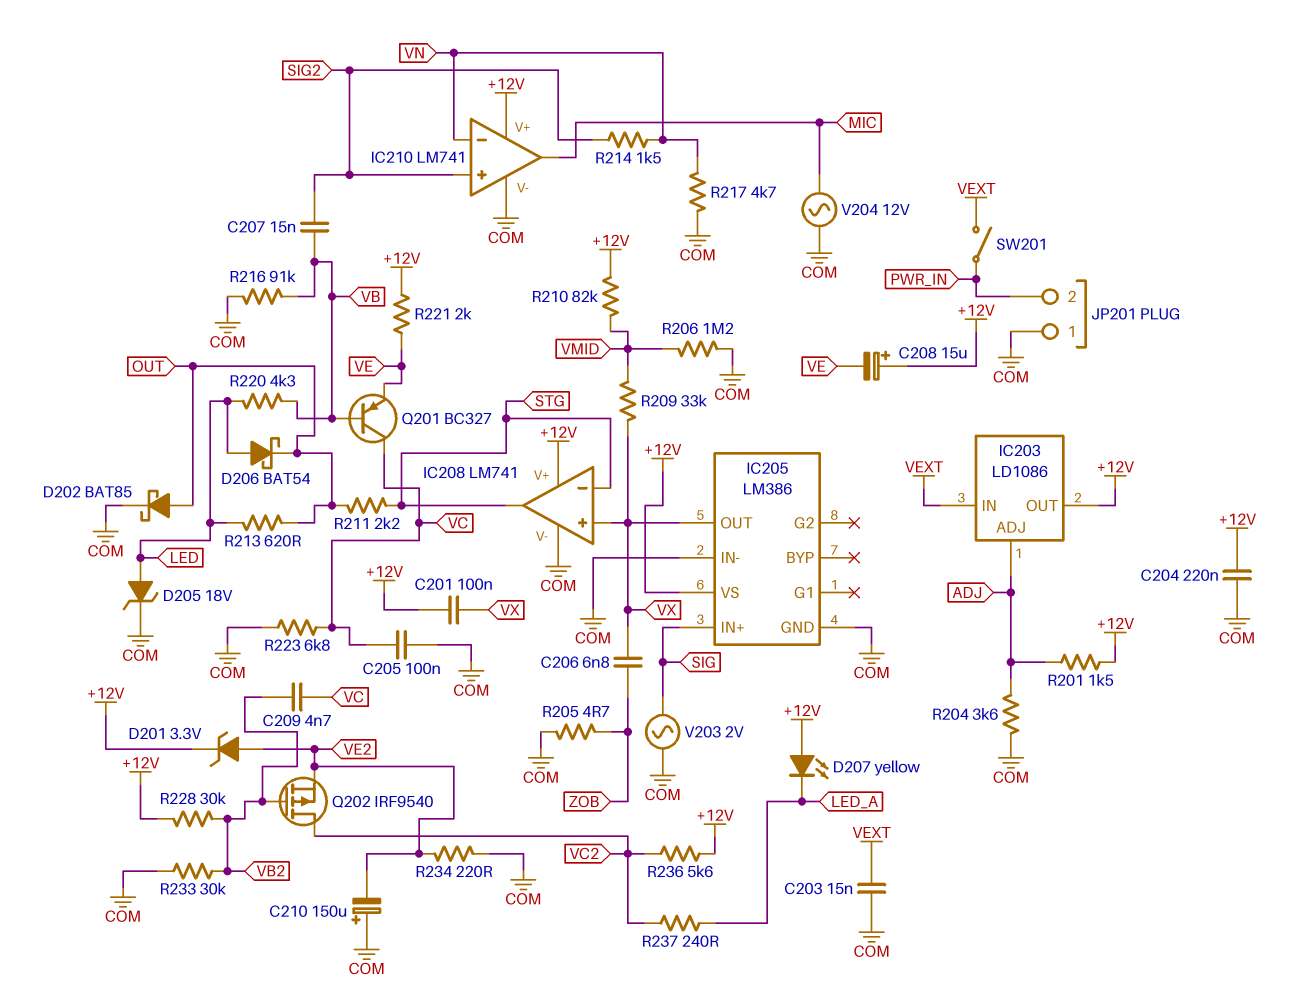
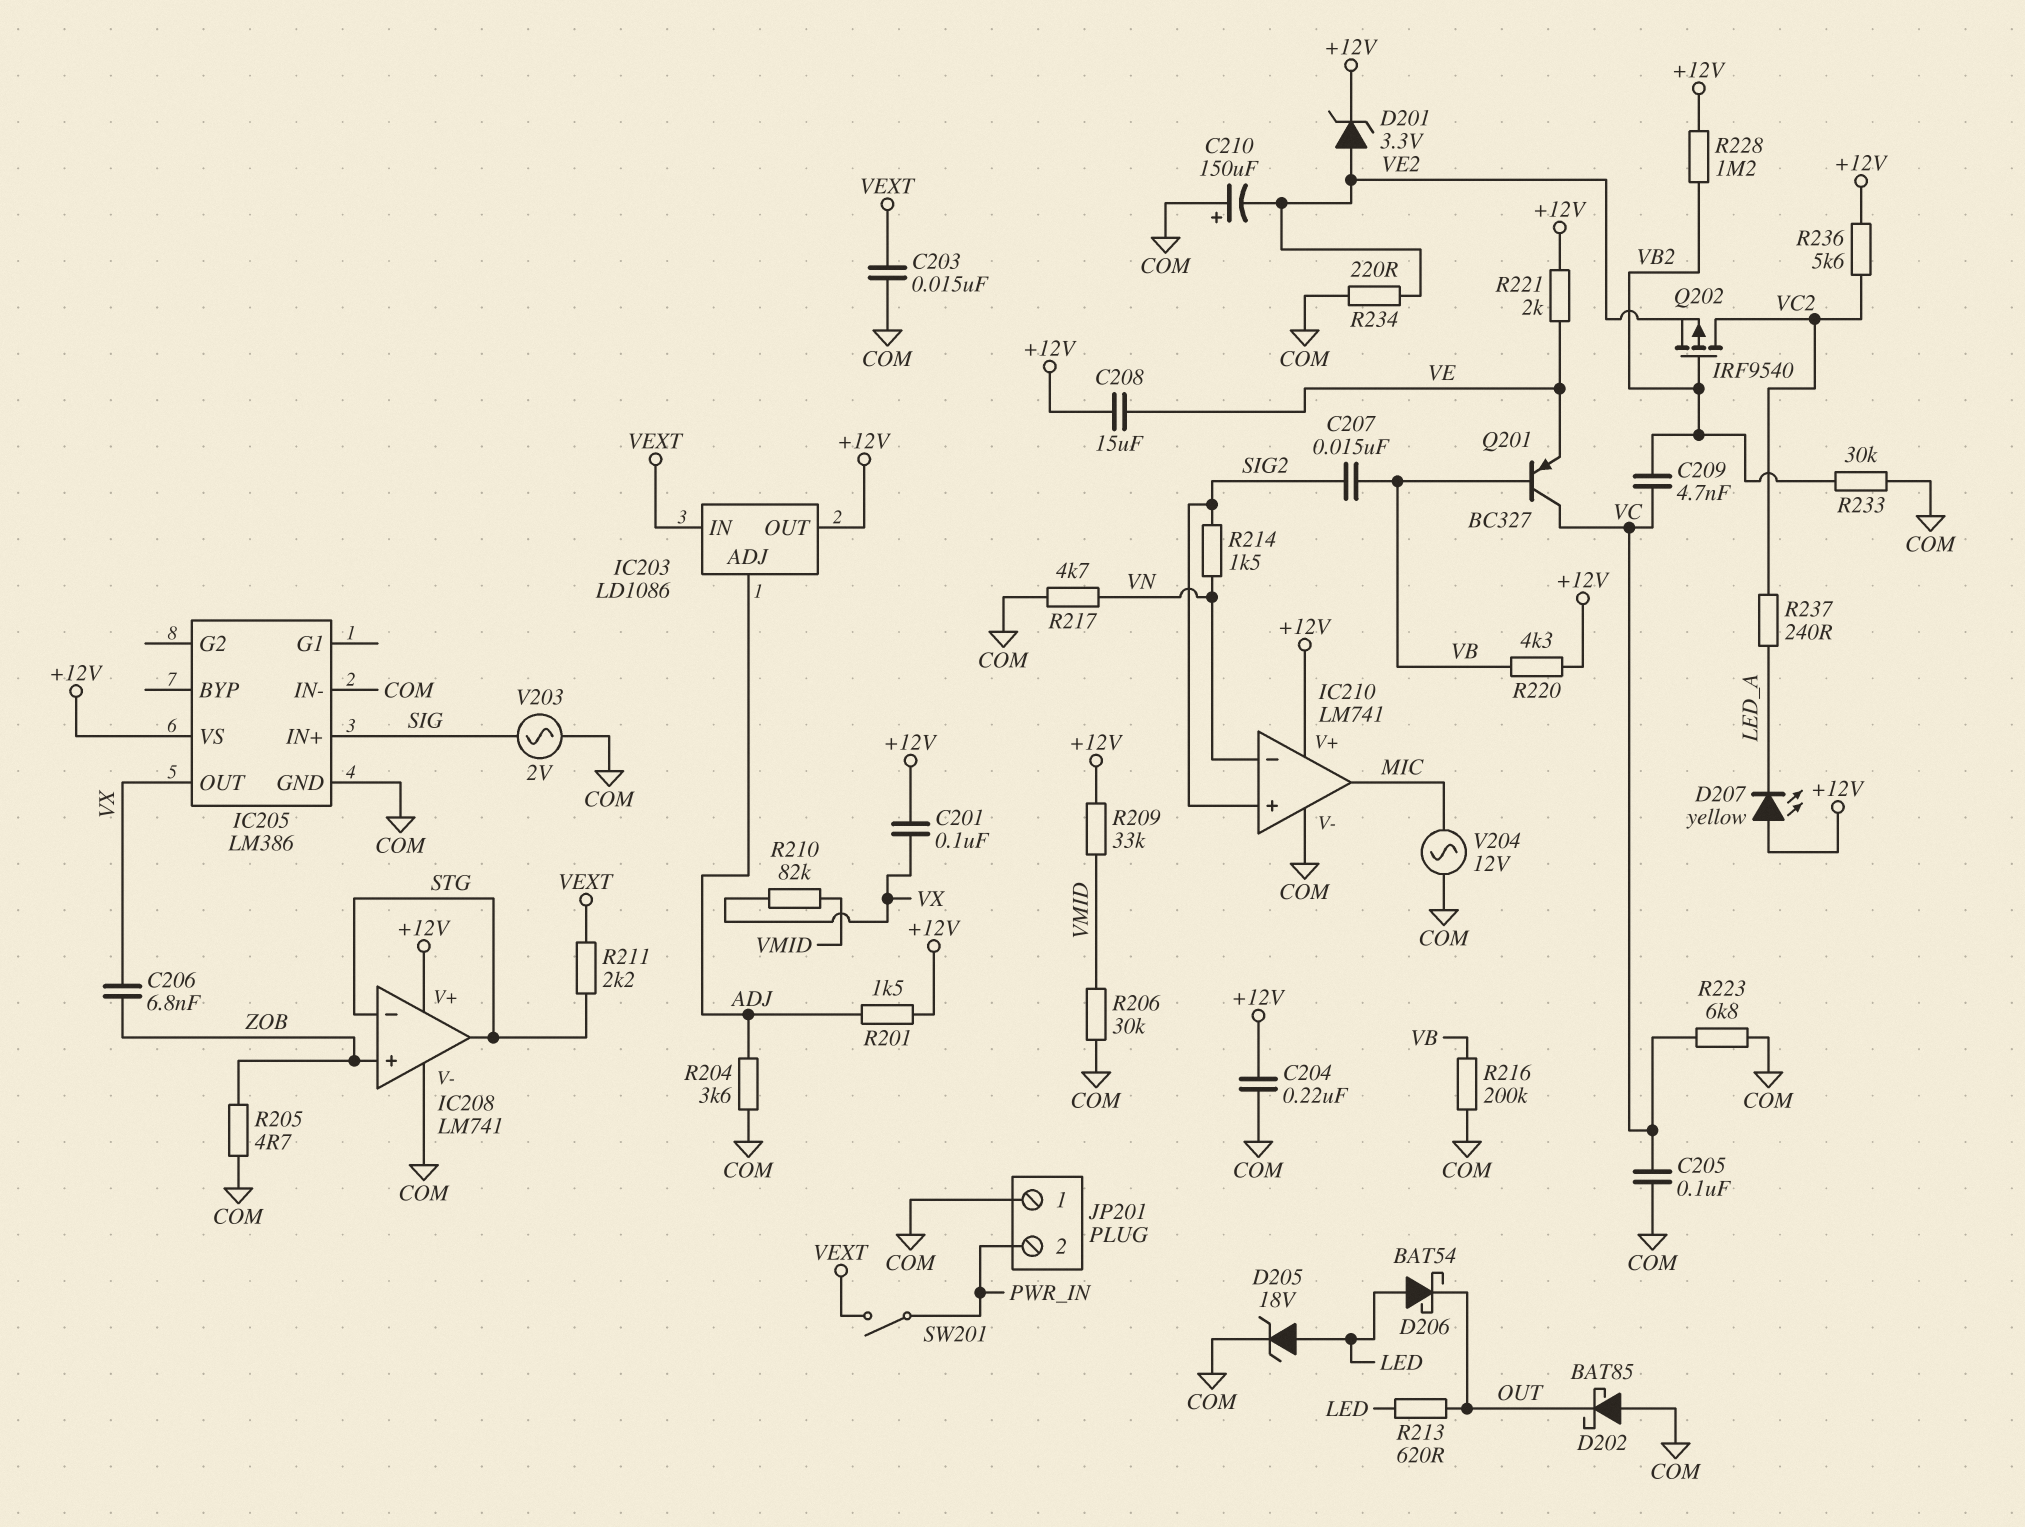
C208: 15uF (plus +12V, minus VE) -> 15uF (+12V, VE)
D202: schottky BAT85 (A OUT, K COM) -> schottky BAT85 (A COM, K OUT)
IC208 pin in+: VX -> ZOB
R206: 1.2M (COM, VMID) -> 30k (COM, VMID)
R209: 33k (VMID, VX) -> 33k (+12V, VMID)
R210: 82k (+12V, VMID) -> 82k (VMID, VX)
R211: 2.2k (OUT, STG) -> 2.2k (STG, VEXT)
R216: 91k (COM, VB) -> 200k (COM, VB)
R220: 4.3k (LED, VB) -> 4.3k (+12V, VB)
R228: 30k (+12V, VB2) -> 1.2M (+12V, VB2)

